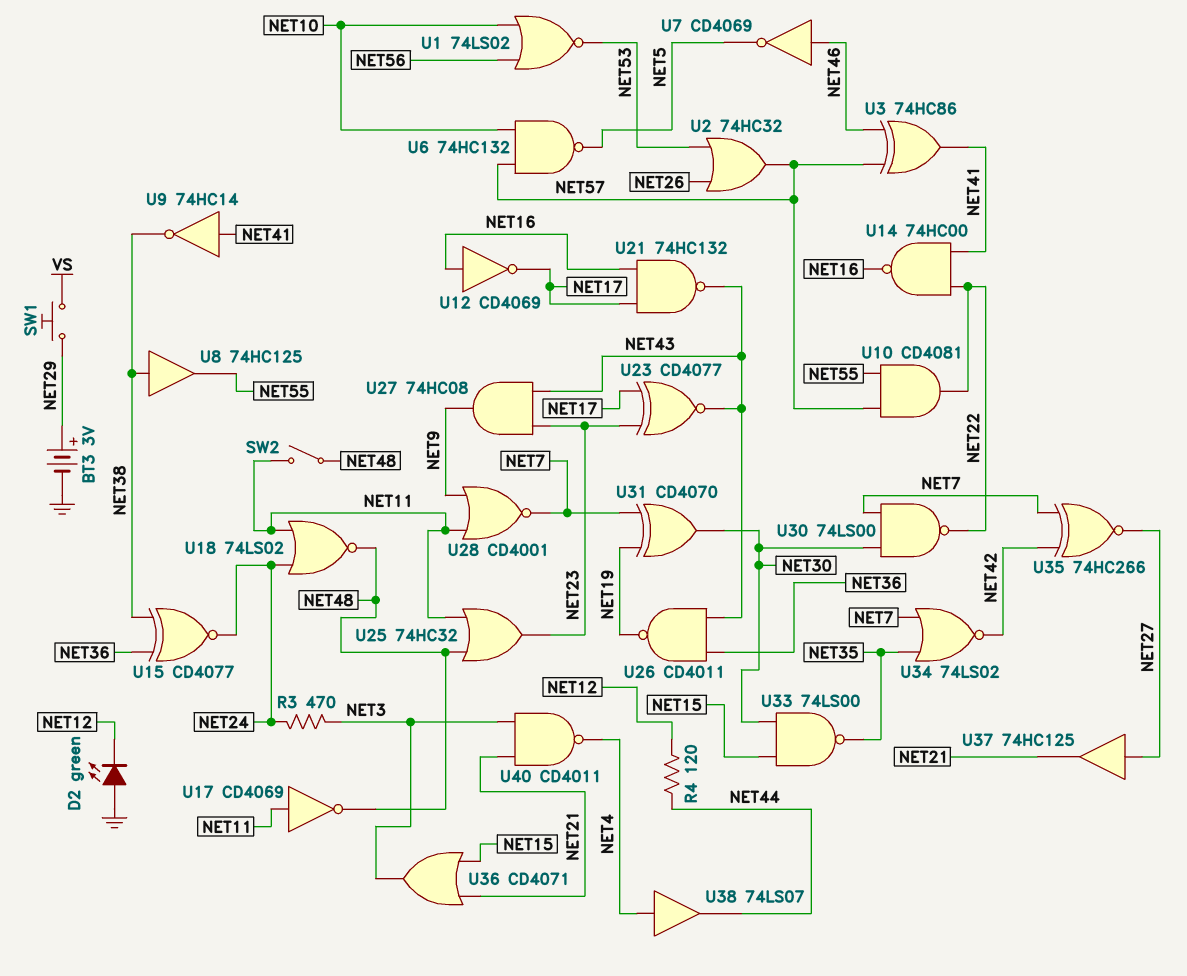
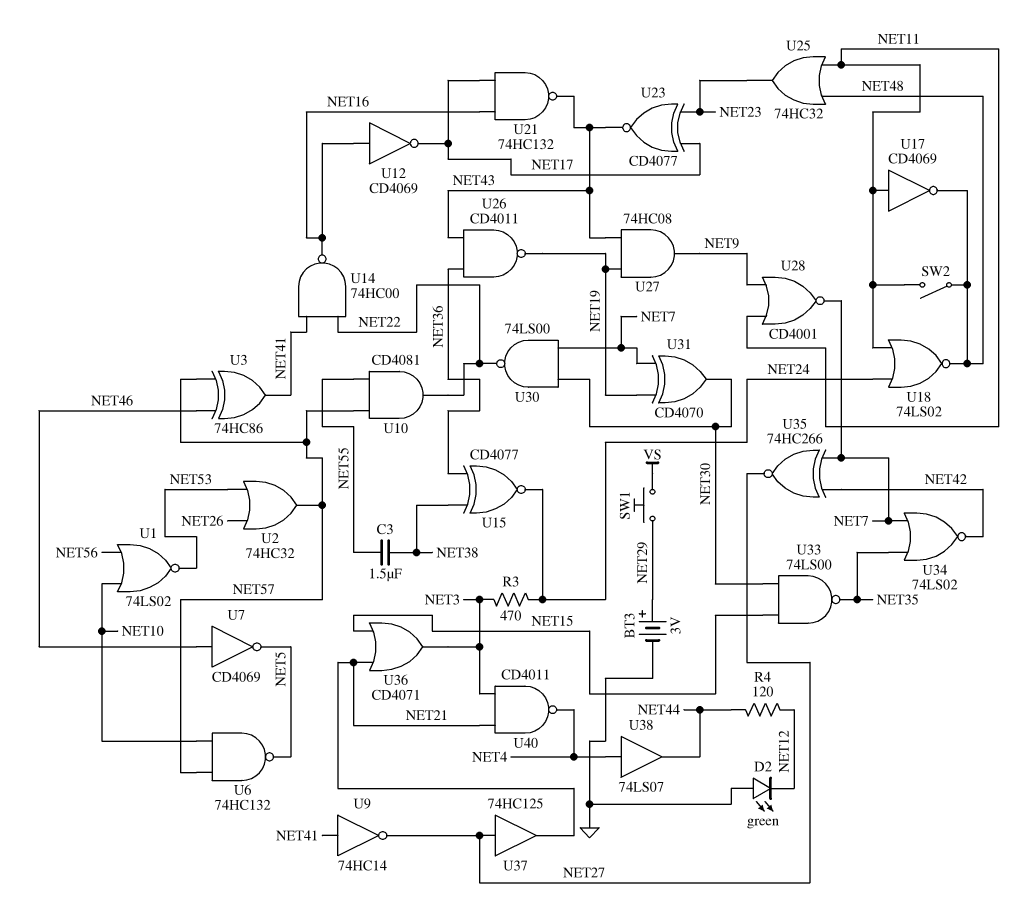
C3: none -> 1.5uF (NET38, NET55)
U8: buffer 74HC125 (in NET38, out NET55) -> none
U9: NOT 74HC14 (in NET41, out NET38) -> NOT 74HC14 (in NET41, out NET27)
U27: AND 74HC08 (in NET23, in NET43, out NET9) -> AND 74HC08 (in NET19, in NET43, out NET9)

